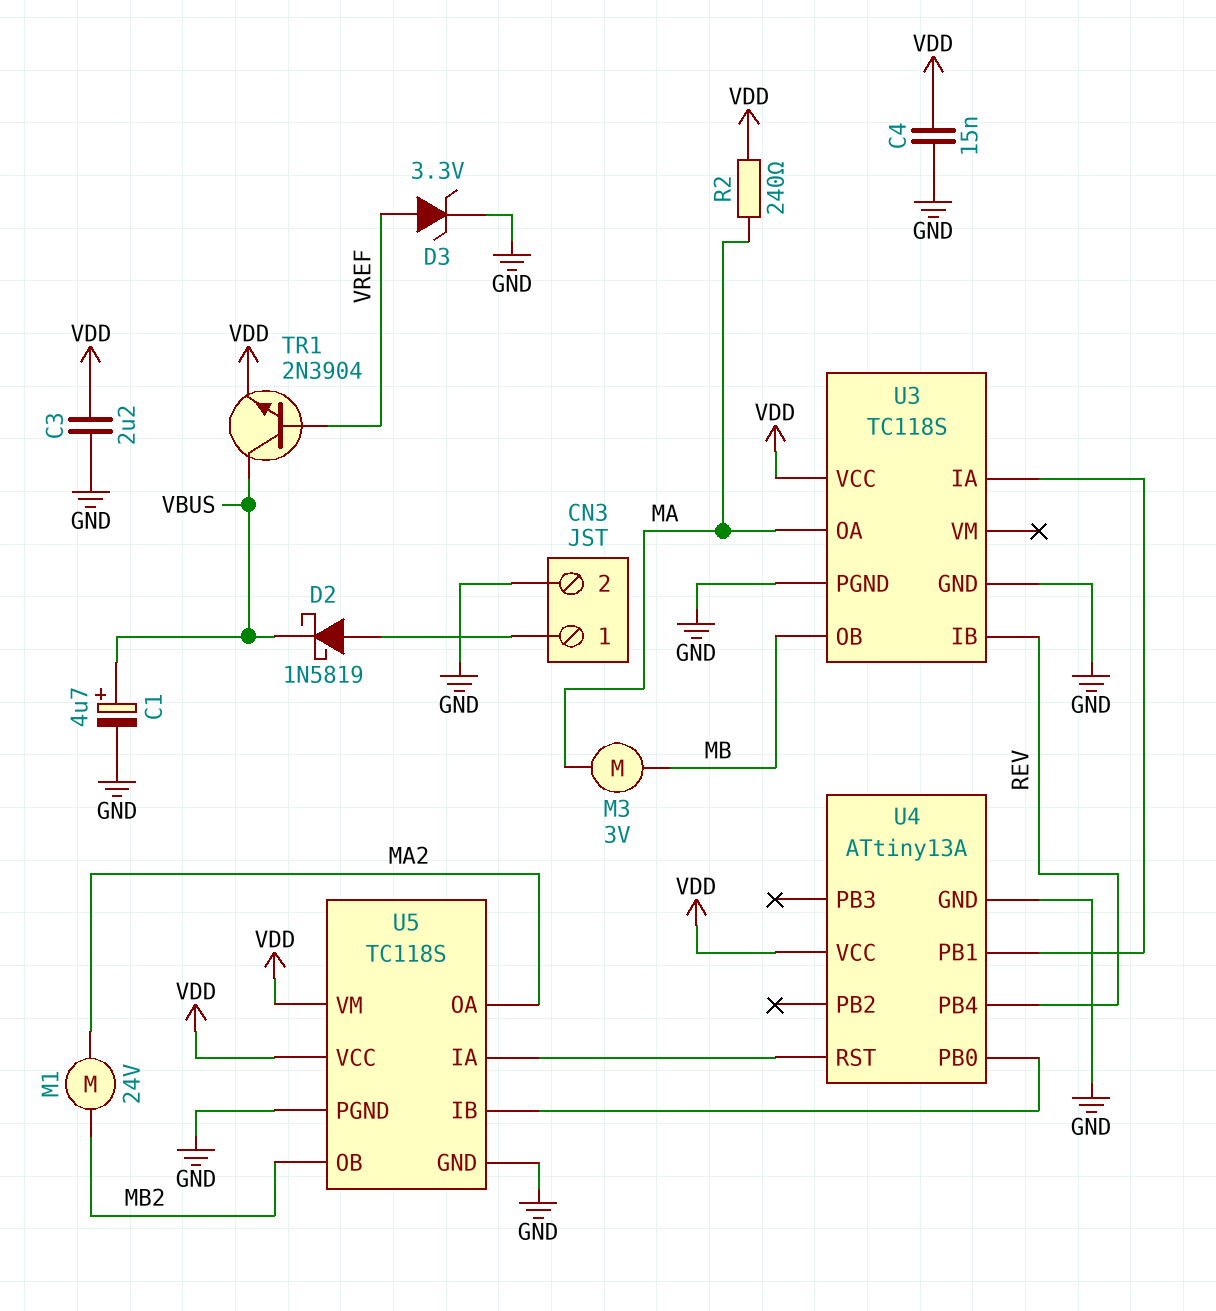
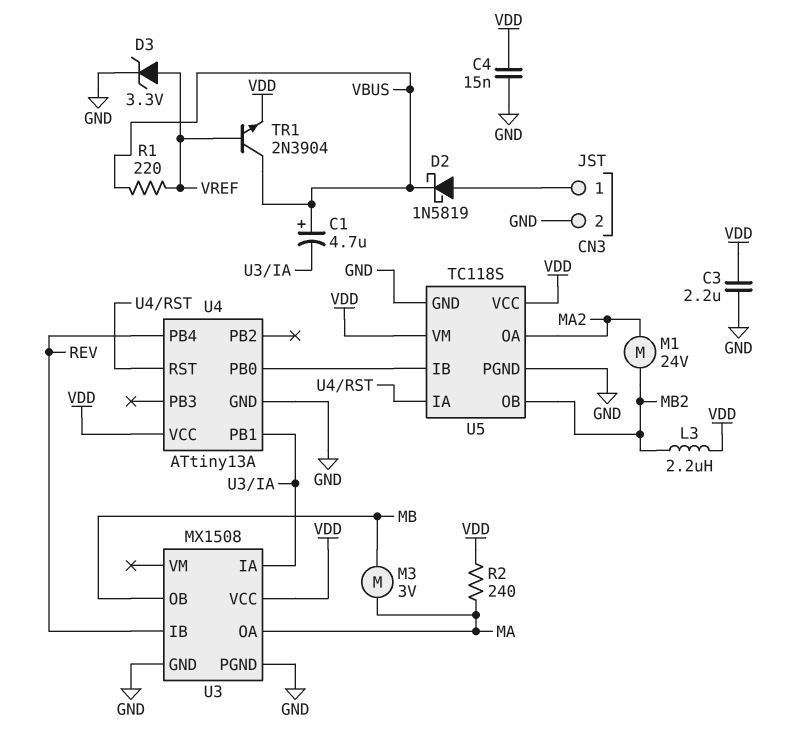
C1: 4.7uF (plus VBUS, minus GND) -> 4.7uF (plus VBUS, minus U3/IA)
L3: none -> 2.2uH (MB2, VDD)
R1: none -> 220 (VBUS, VREF)
U3: TC118S -> MX1508

